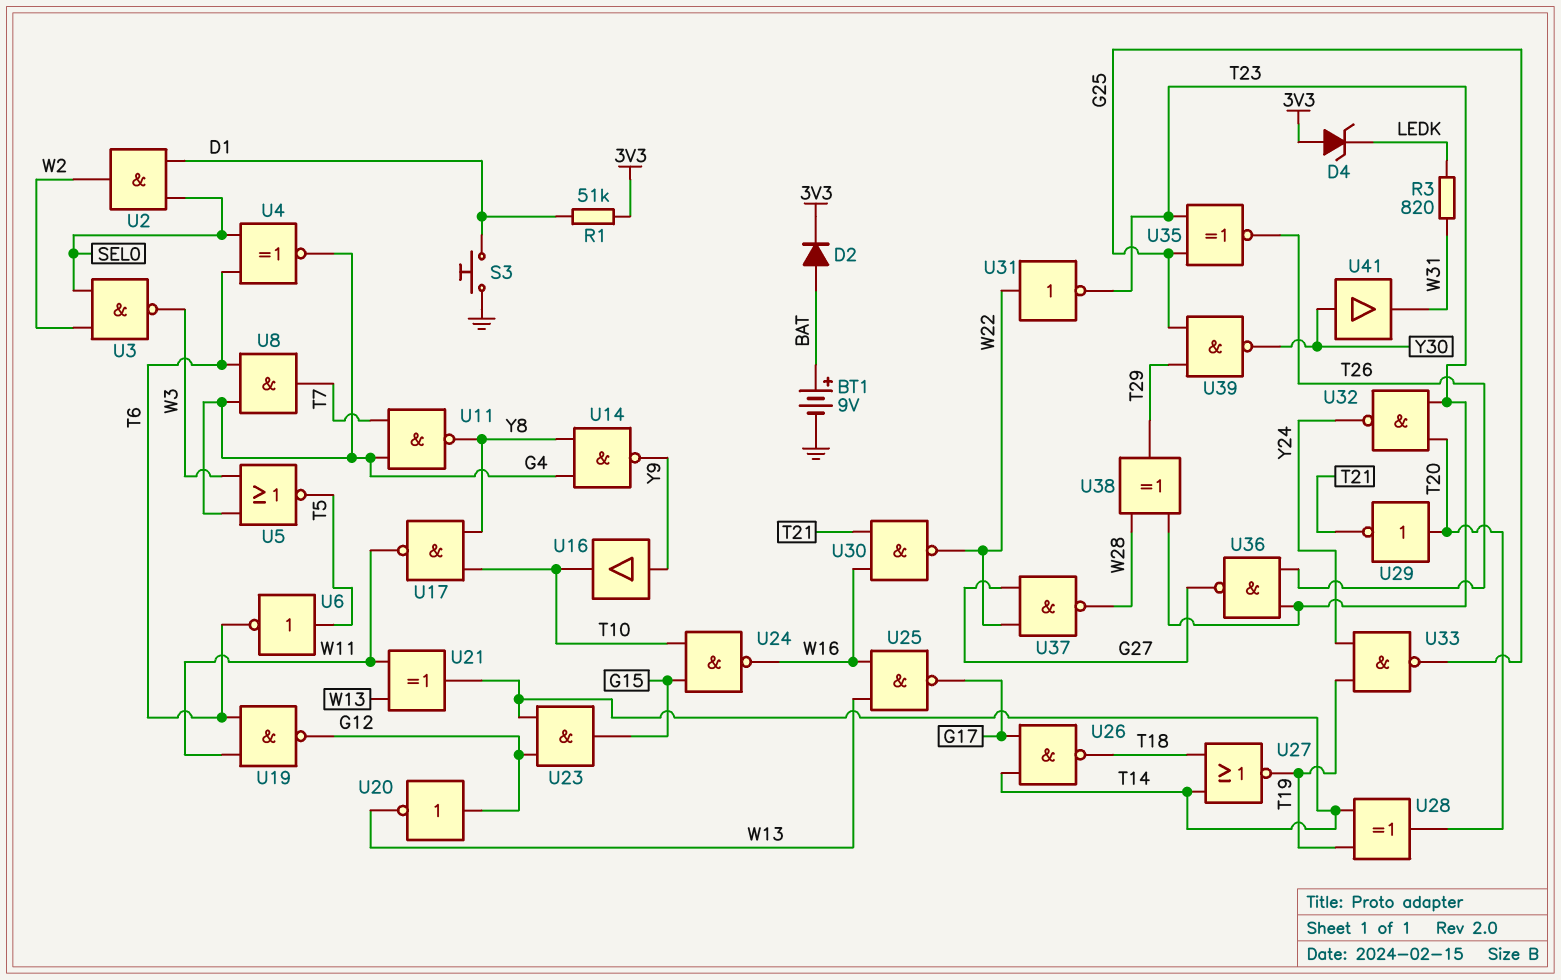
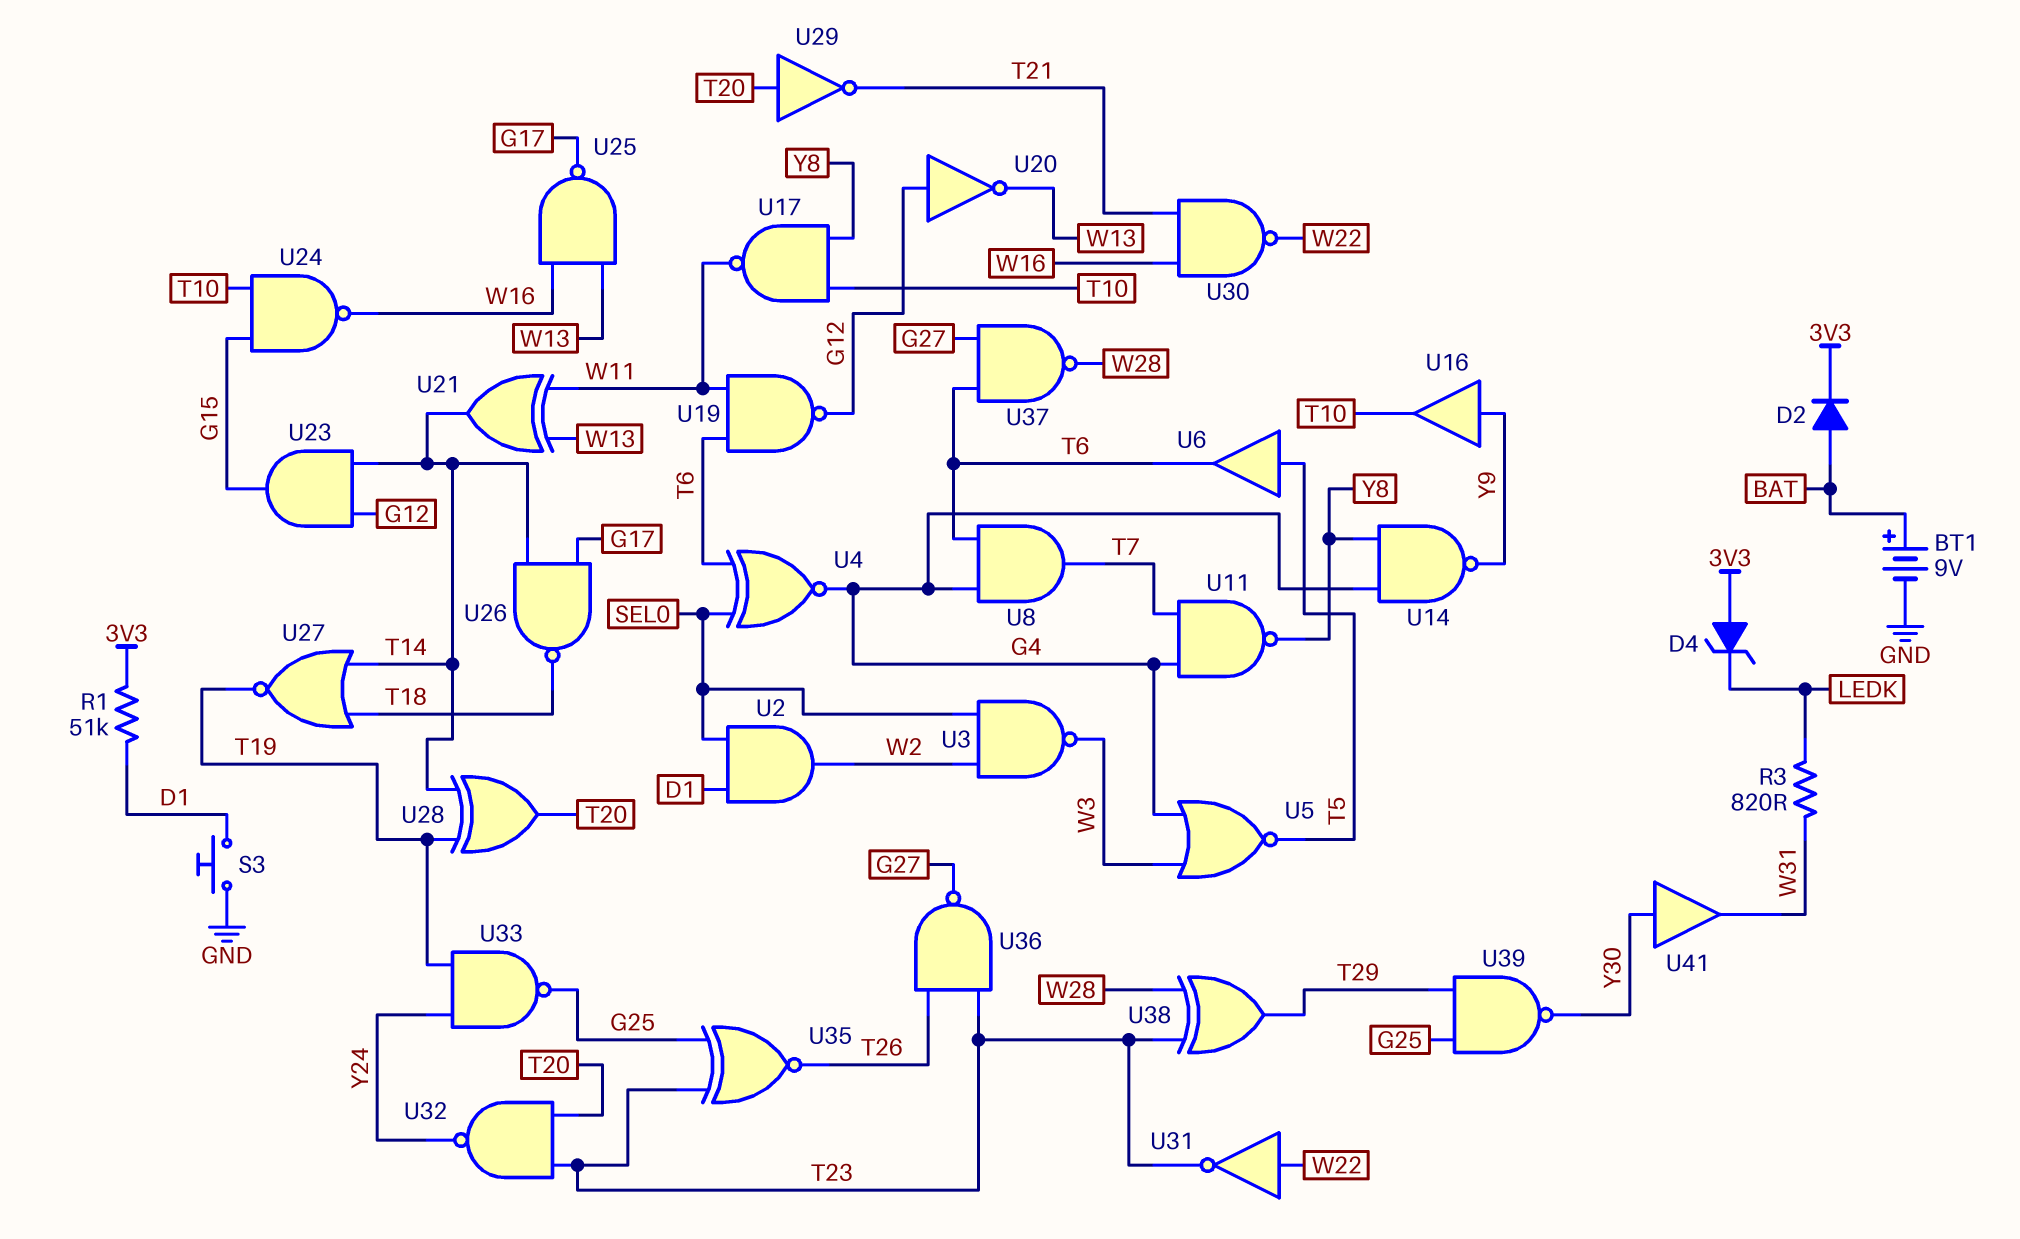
U6: NOT (in T5, out T6) -> buffer (in T5, out T6)
U37: NAND (in G27, in W22, out W28) -> NAND (in G27, in T6, out W28)

